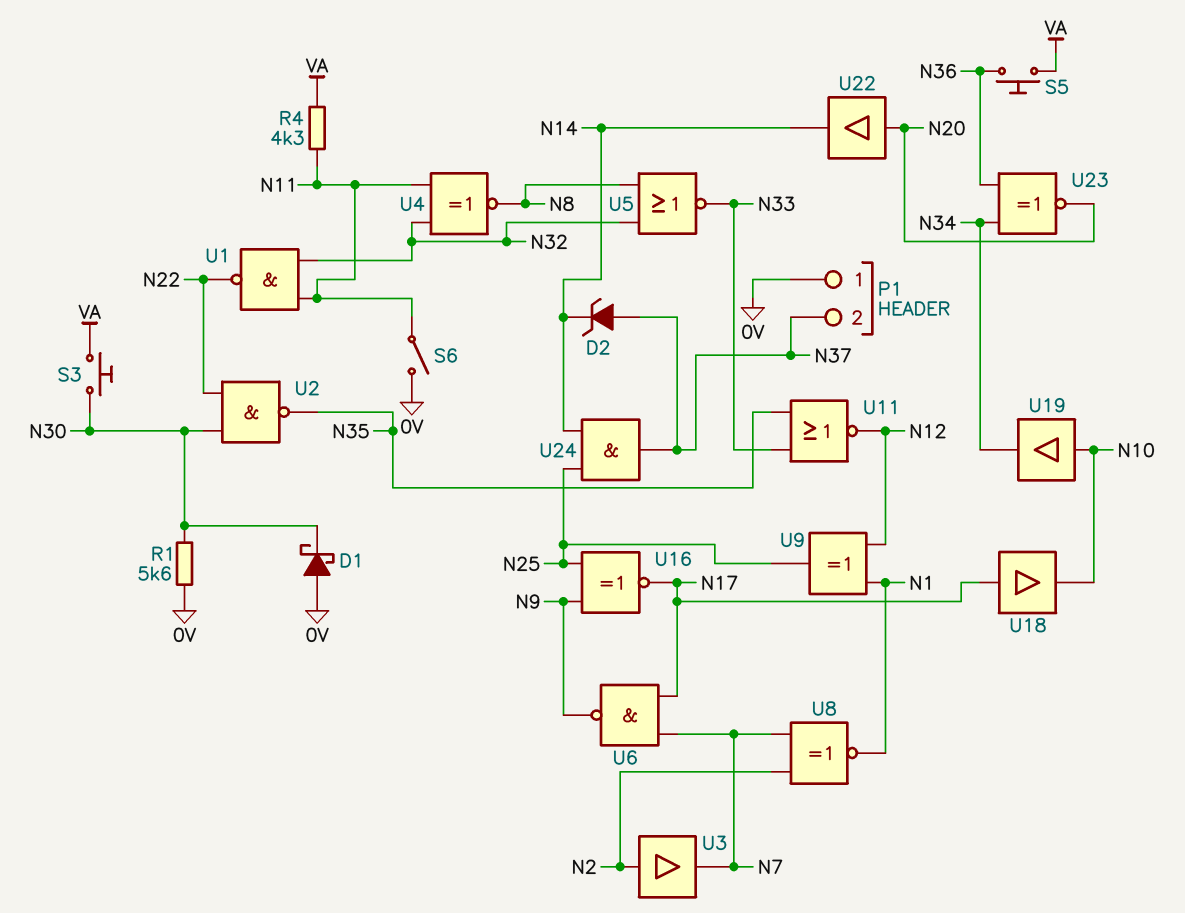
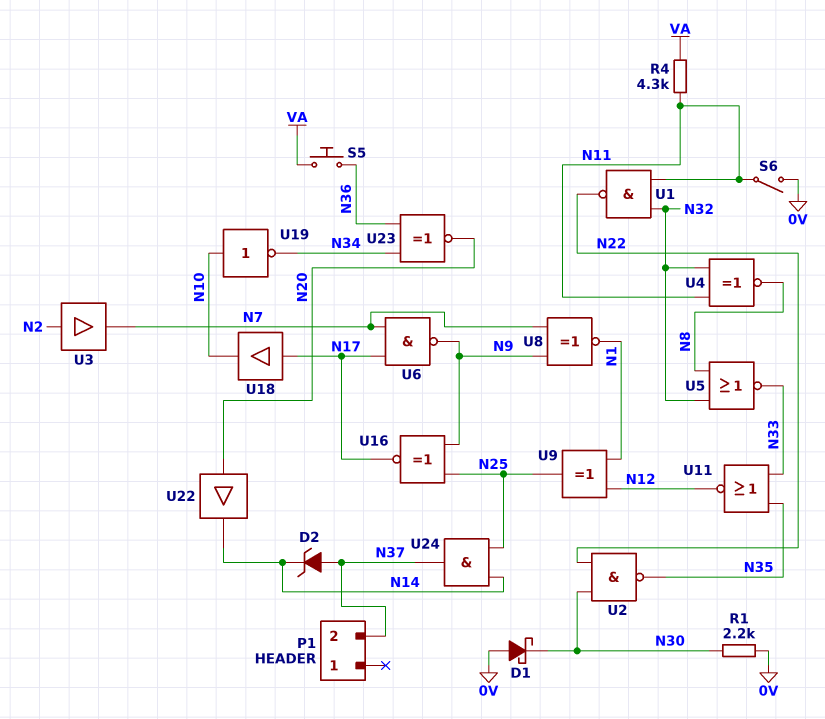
P1 pin 1: 0V -> none
R1: 5.6k (0V, N30) -> 2.2k (0V, N30)
S3: button (N30, VA) -> none
U8: XNOR (in N2, in N7, out N1) -> XNOR (in N7, in N9, out N1)
U19: buffer (in N10, out N34) -> NOT (in N10, out N34)

